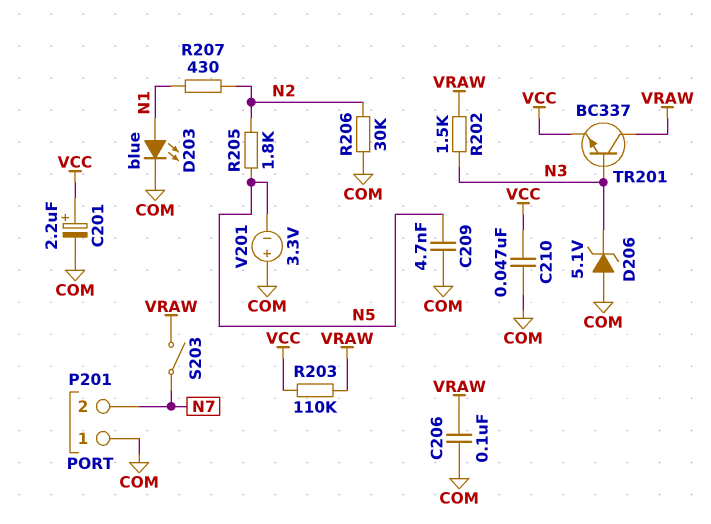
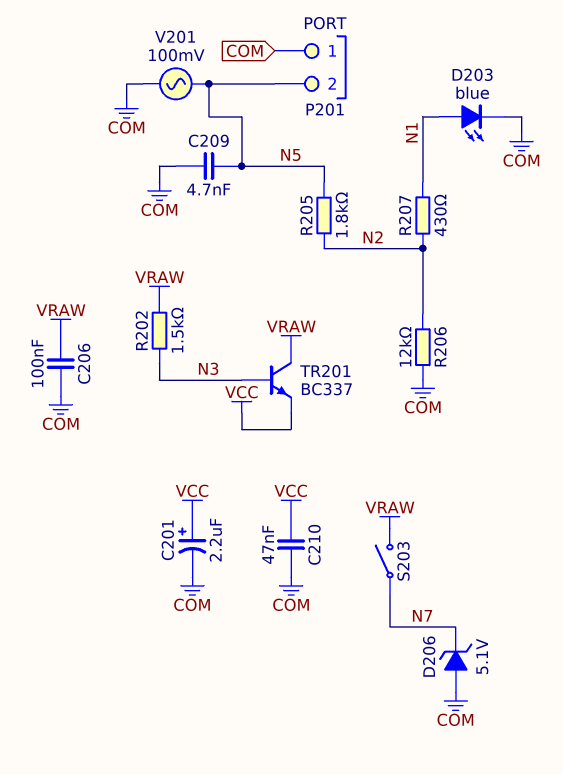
D206: zener 5.1V (A COM, K N3) -> zener 5.1V (A COM, K N7)
P201 pin 2: N7 -> N5
R203: 110k (VCC, VRAW) -> none
R206: 30k (COM, N2) -> 12k (COM, N2)
V201: 3.3V (plus COM, minus N5) -> AC 100mV (COM, N5)

